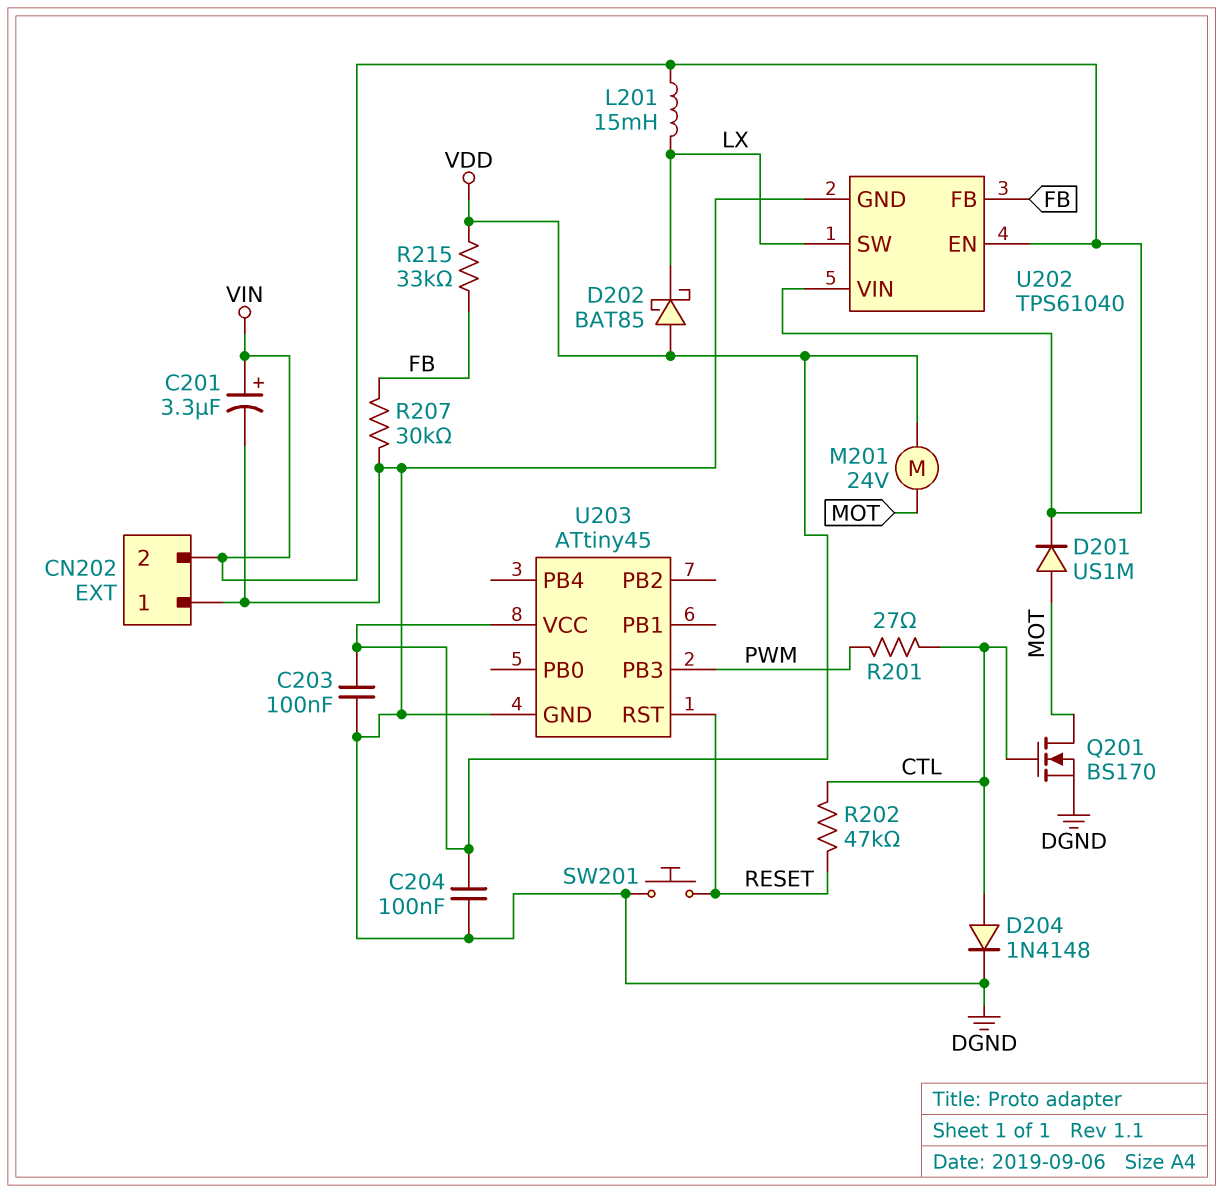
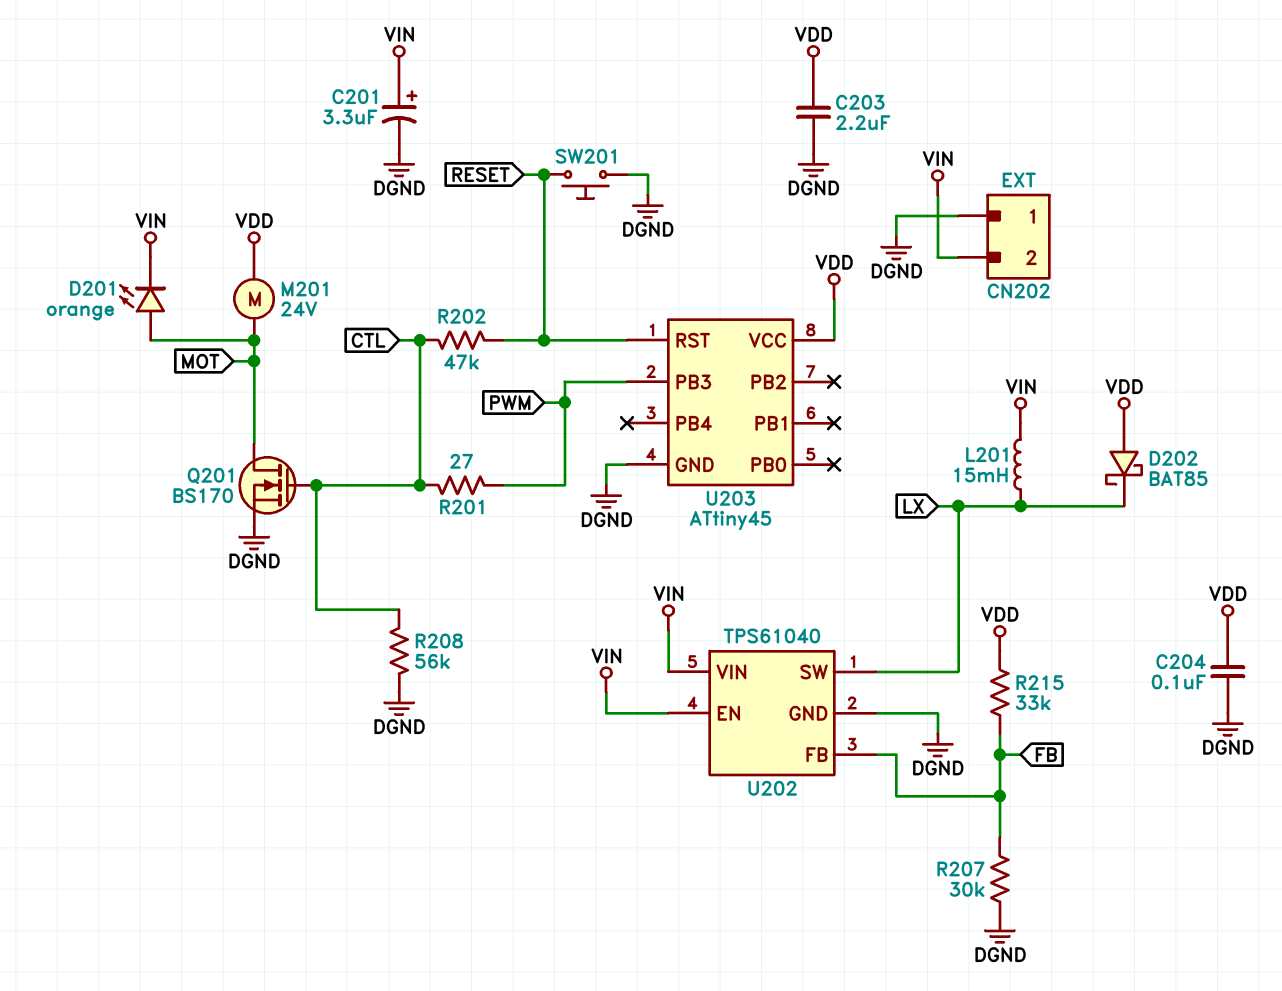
C203: 100nF (DGND, VDD) -> 2.2uF (DGND, VDD)
D201: diode US1M (A MOT, K VIN) -> LED orange (A MOT, K VIN)
D204: diode 1N4148 (A CTL, K DGND) -> none
R208: none -> 56k (CTL, DGND)

